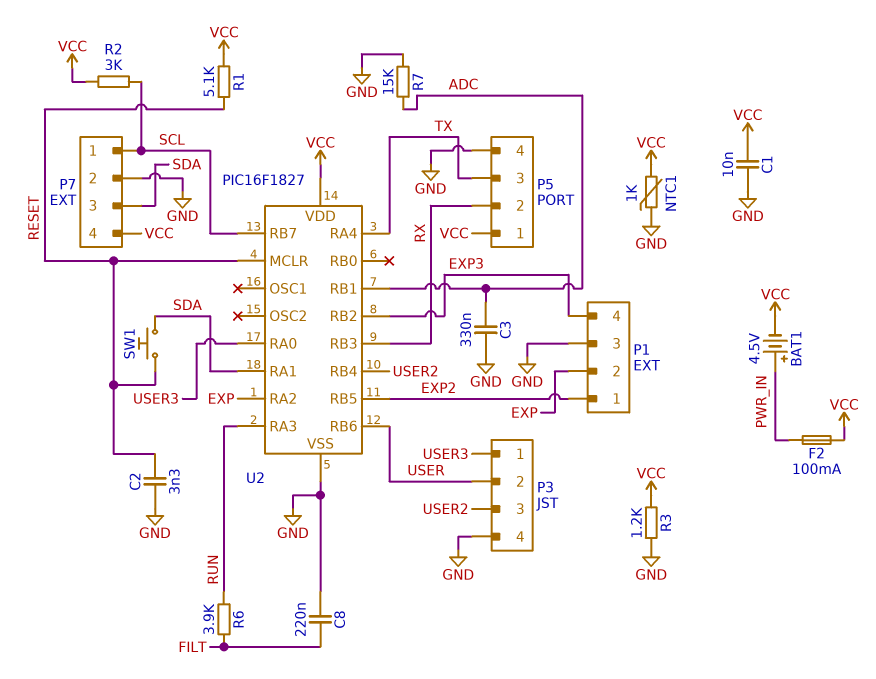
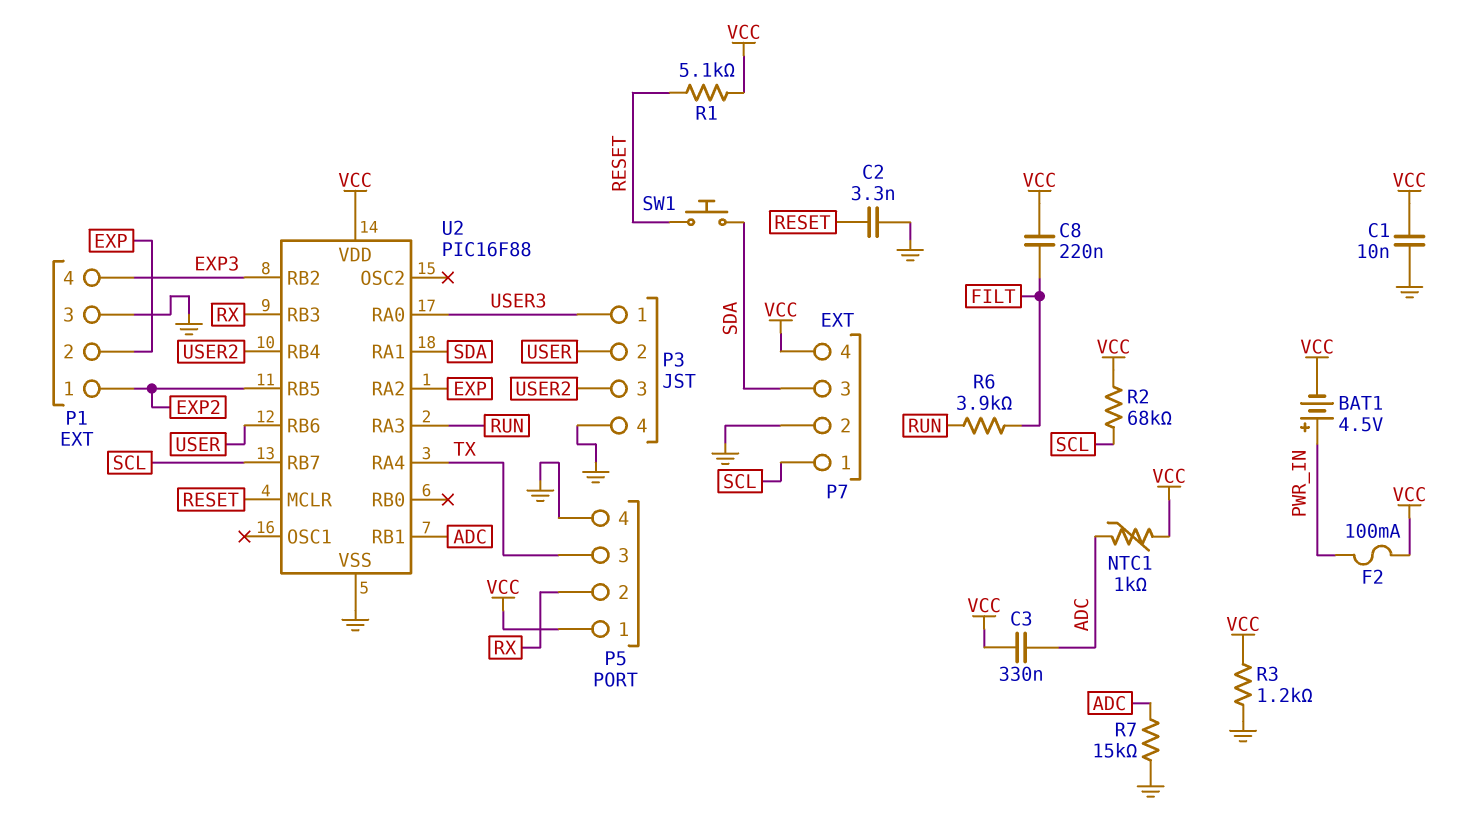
C3: 330nF (ADC, GND) -> 330nF (ADC, VCC)
C8: 220nF (FILT, GND) -> 220nF (FILT, VCC)
NTC1: 1k (GND, VCC) -> 1k (ADC, VCC)
R2: 3k (SCL, VCC) -> 68k (SCL, VCC)
U2: PIC16F1827 -> PIC16F88

